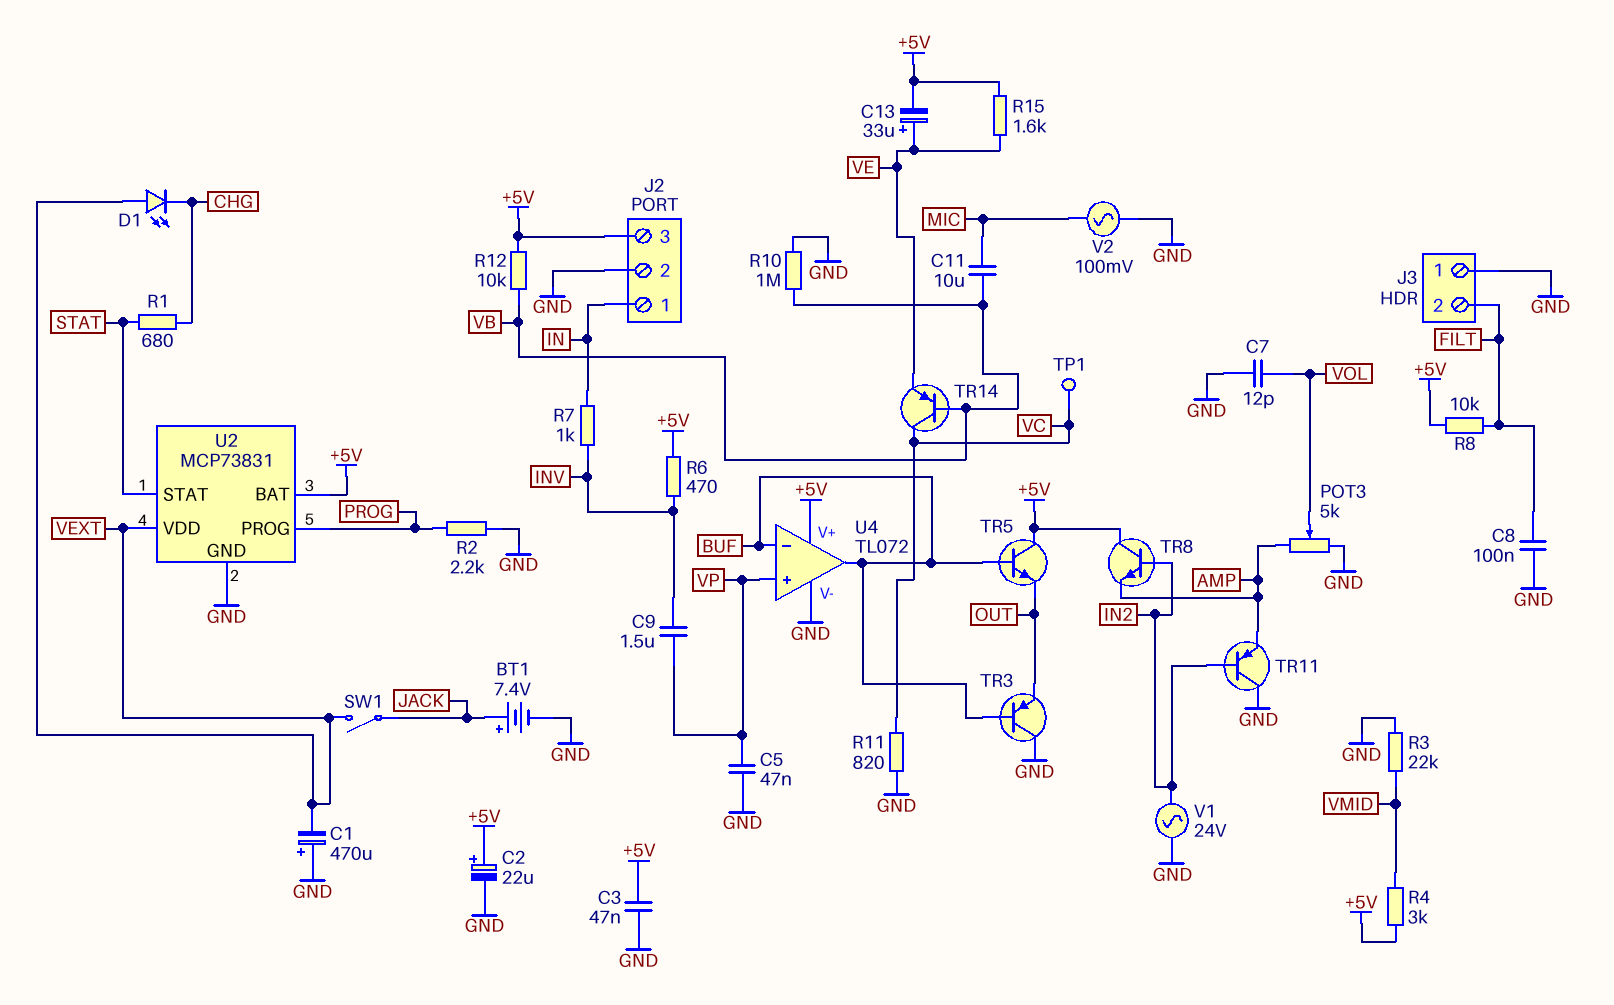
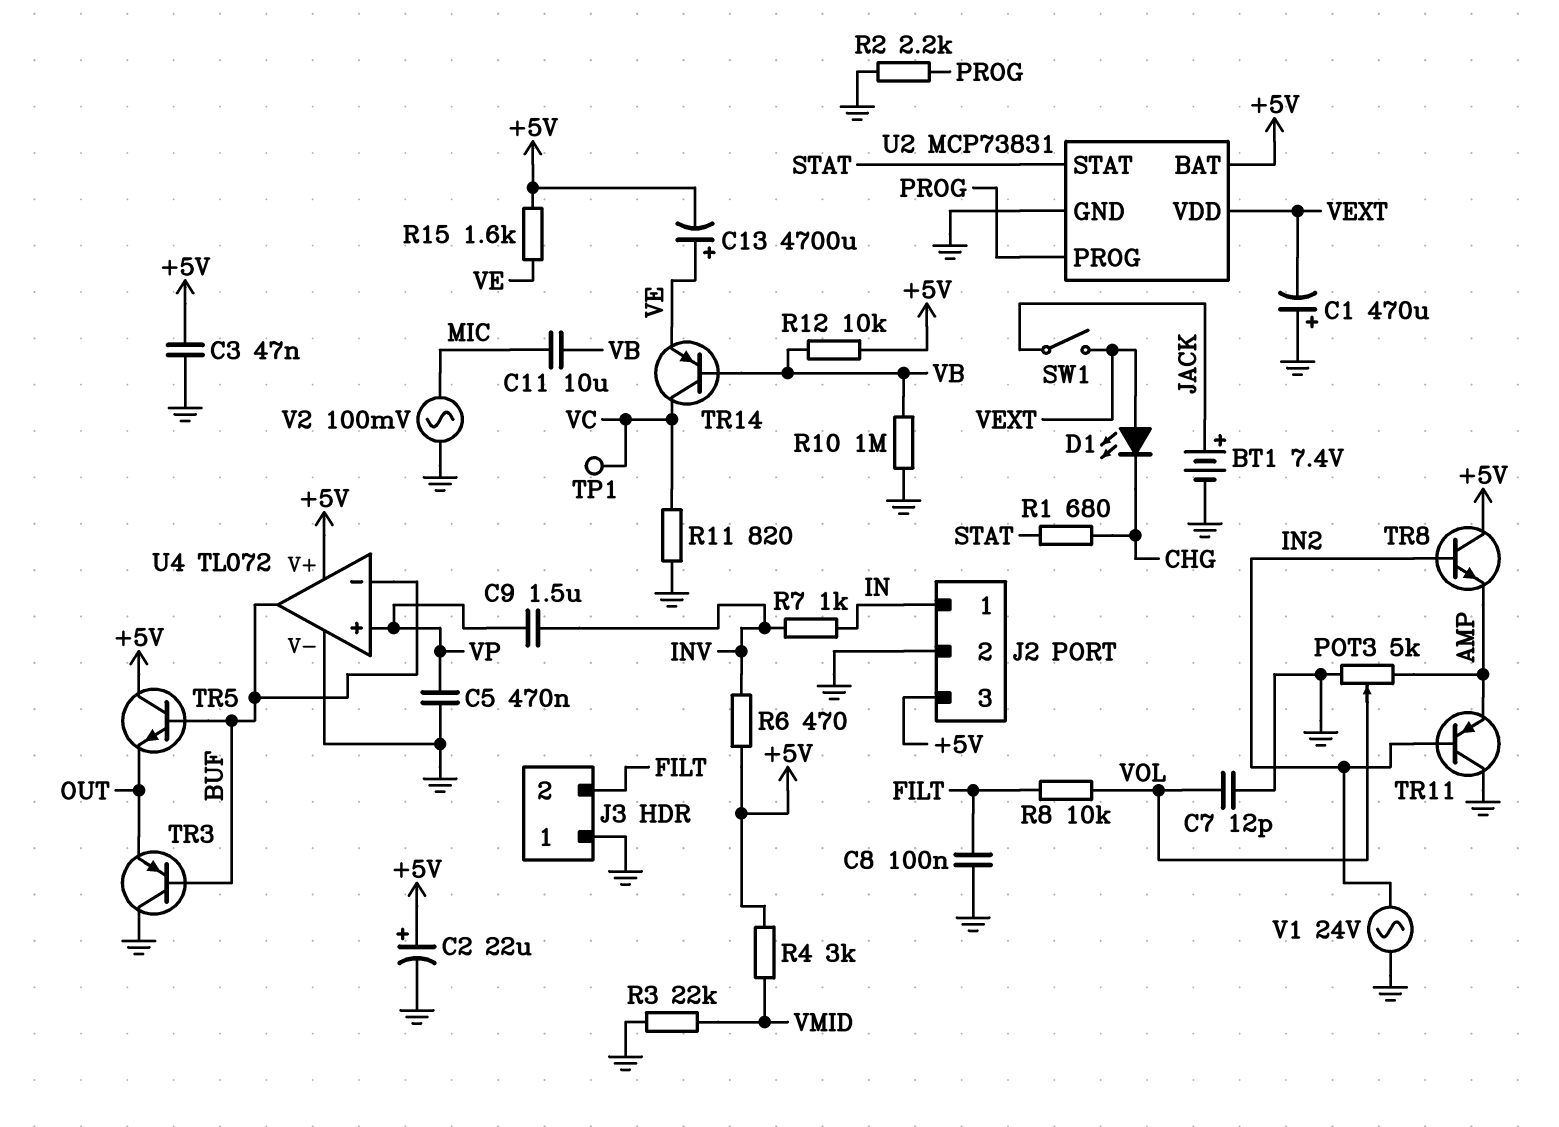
C5: 47nF (GND, VP) -> 470nF (GND, VP)
C13: 33uF (plus VE, minus +5V) -> 4700uF (plus VE, minus +5V)
R8: 10k (+5V, FILT) -> 10k (FILT, VOL)

